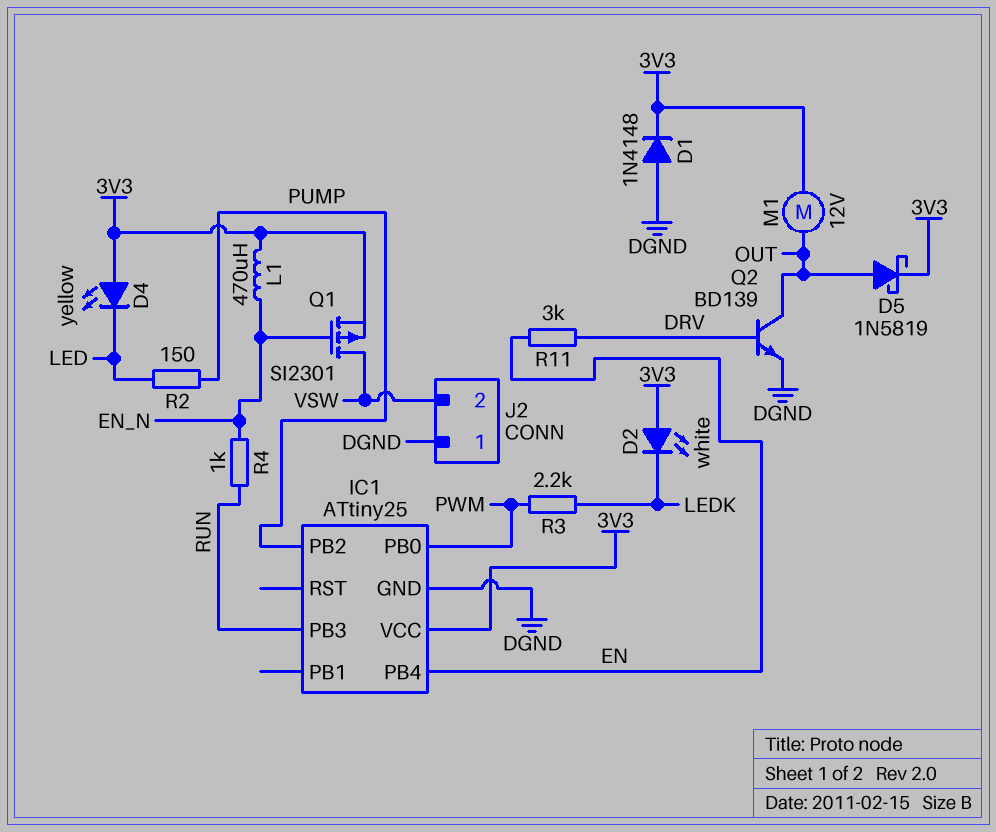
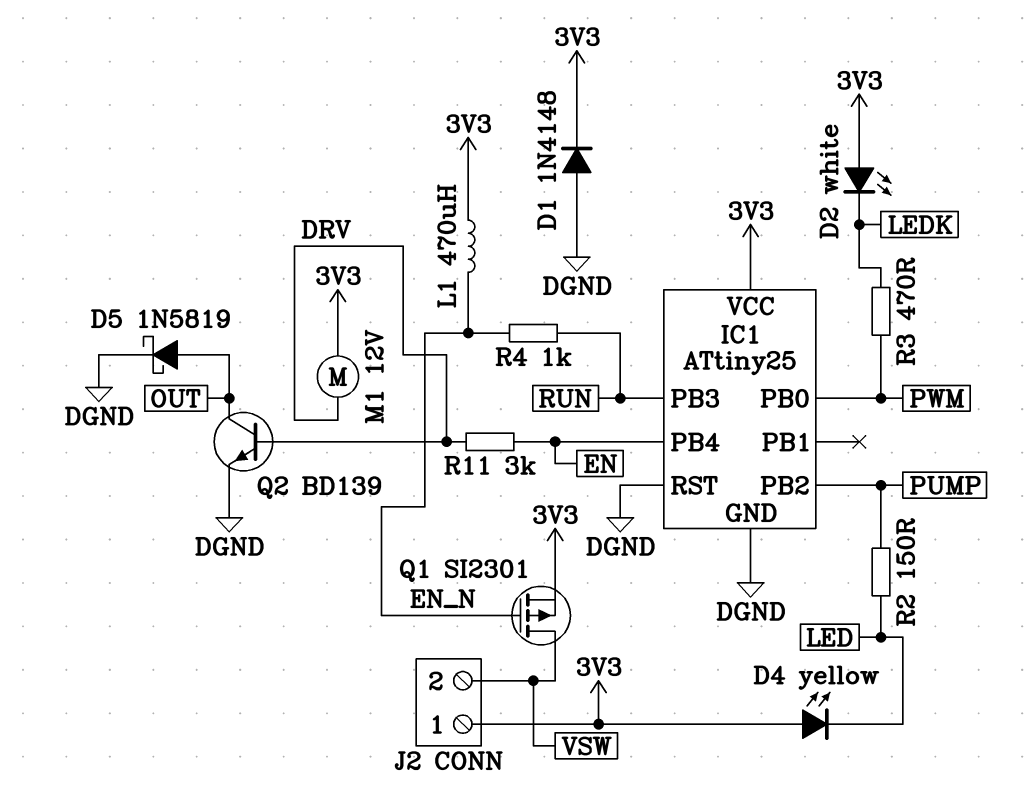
D5: schottky 1N5819 (A OUT, K 3V3) -> schottky 1N5819 (A OUT, K DGND)
IC1 pin RST: none -> DGND
J2 pin 1: DGND -> 3V3
M1: motor 12V (3V3, OUT) -> motor 12V (3V3, DRV)
R3: 2.2k (LEDK, PWM) -> 470 (LEDK, PWM)

